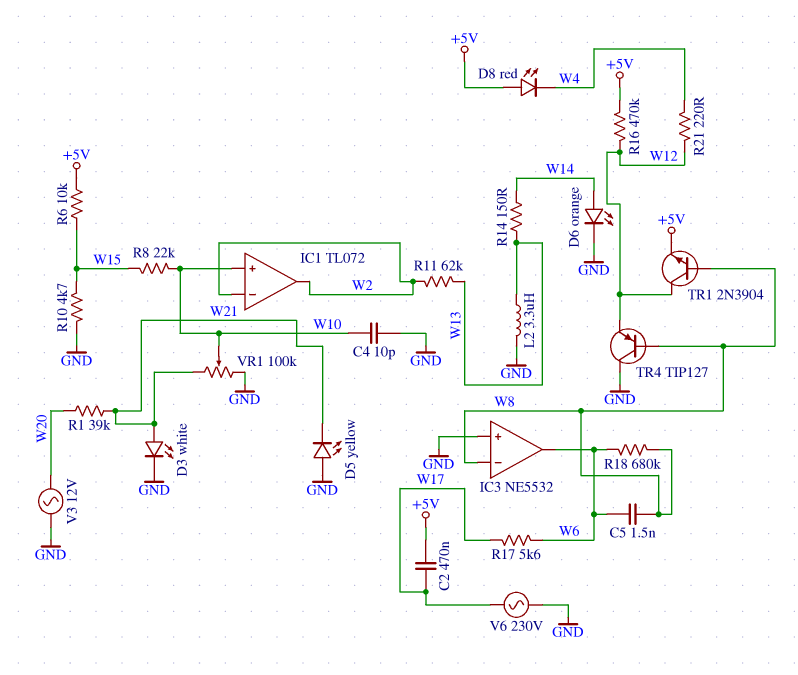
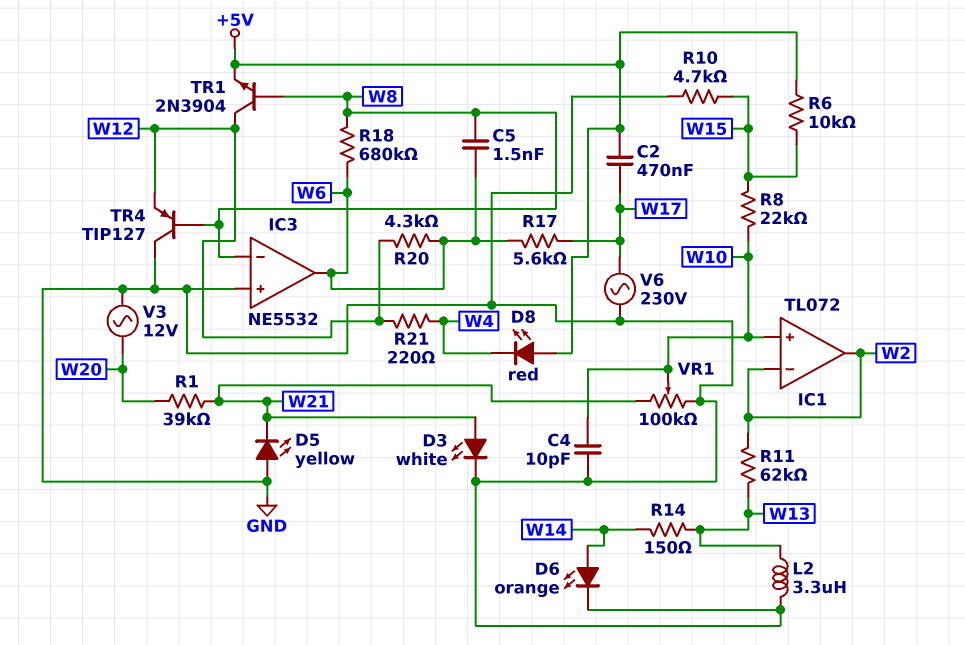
R16: 470k (+5V, W12) -> none
R20: none -> 4.3k (W6, W12)

